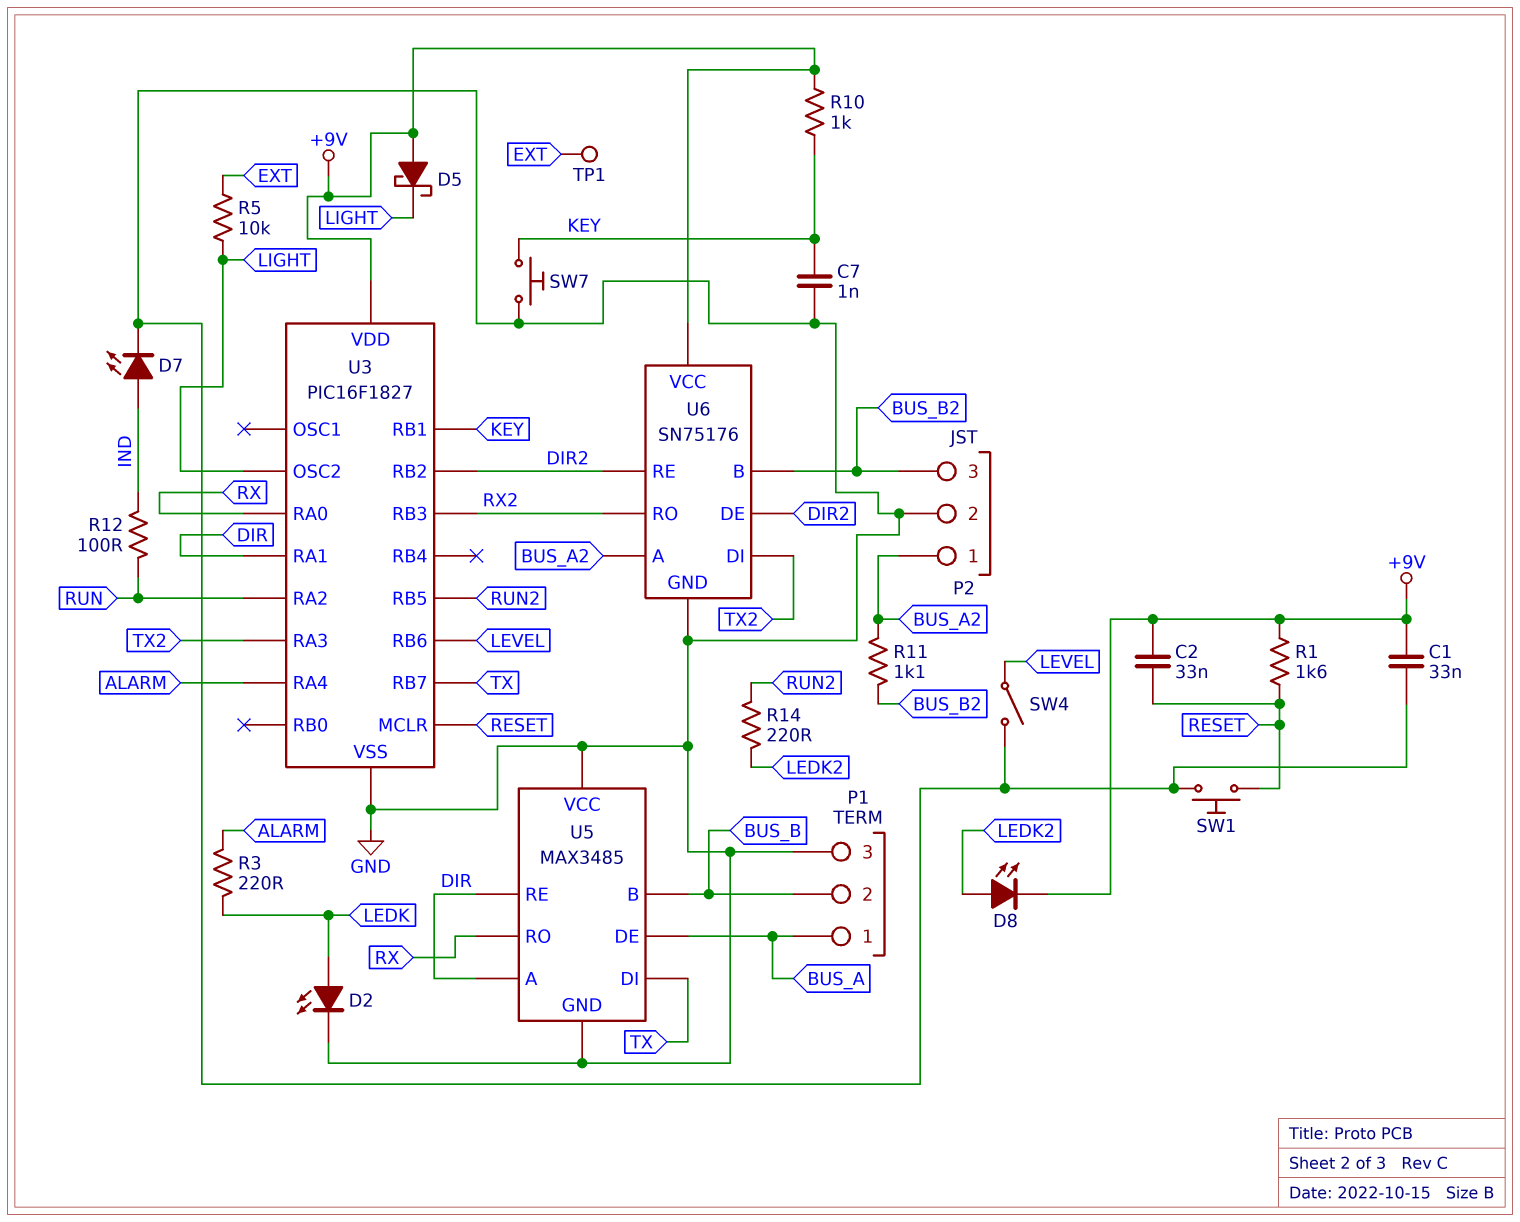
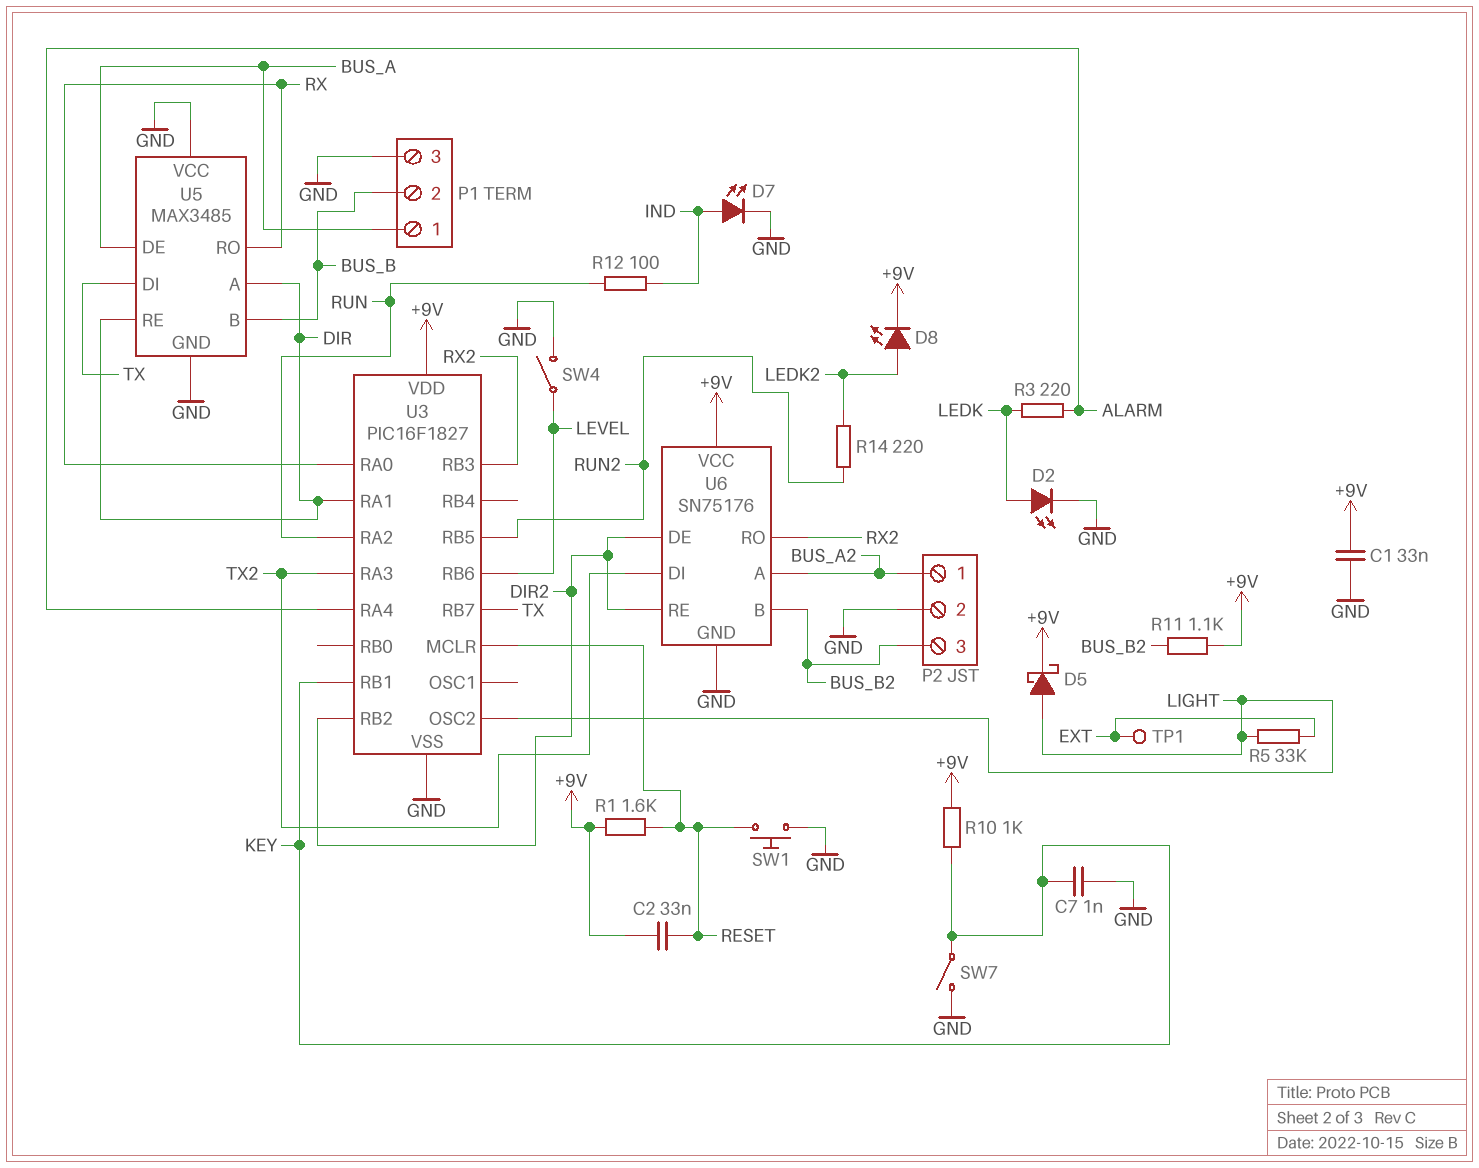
D5: schottky (A +9V, K LIGHT) -> schottky (A LIGHT, K +9V)
R5: 10k (EXT, LIGHT) -> 33k (EXT, LIGHT)
R11: 1.1k (BUS_A2, BUS_B2) -> 1.1k (+9V, BUS_B2)
SW7: button (GND, KEY) -> switch (GND, KEY)

